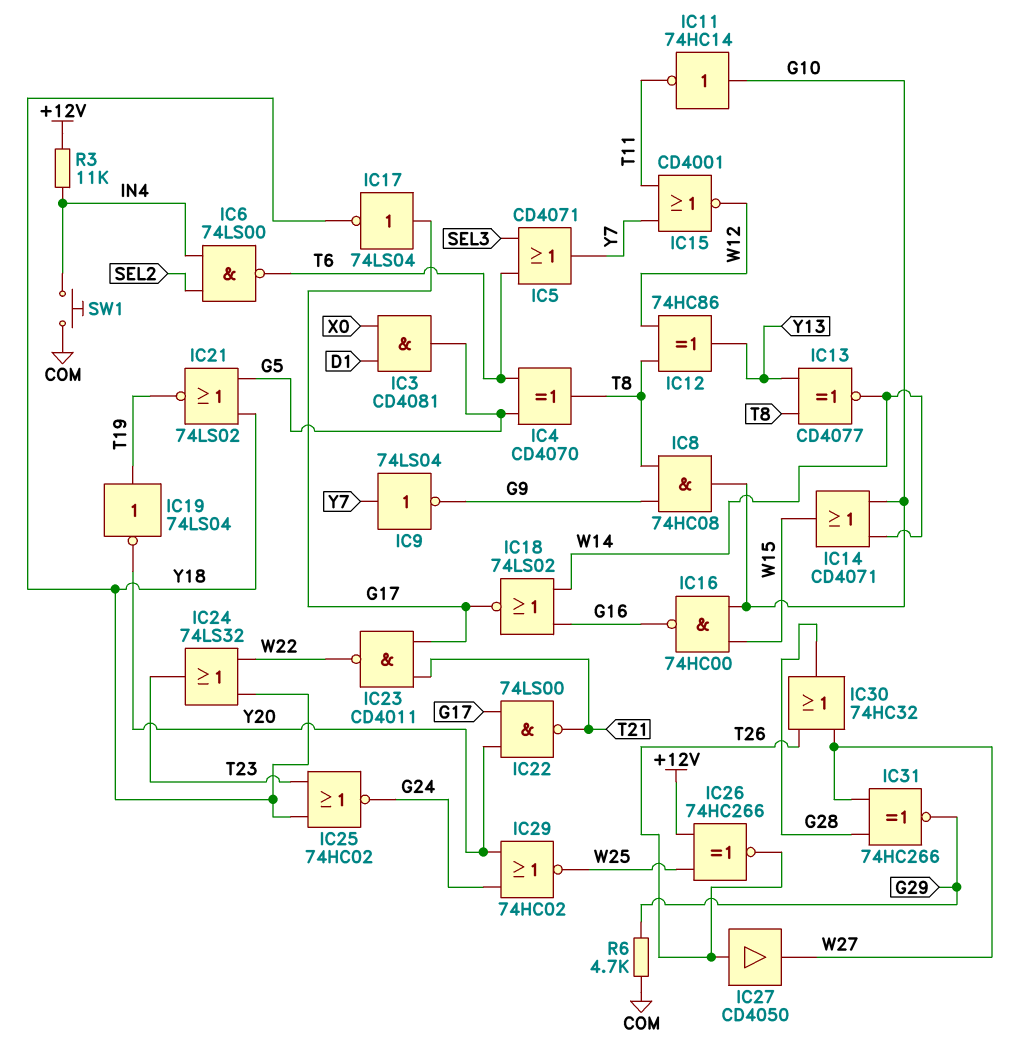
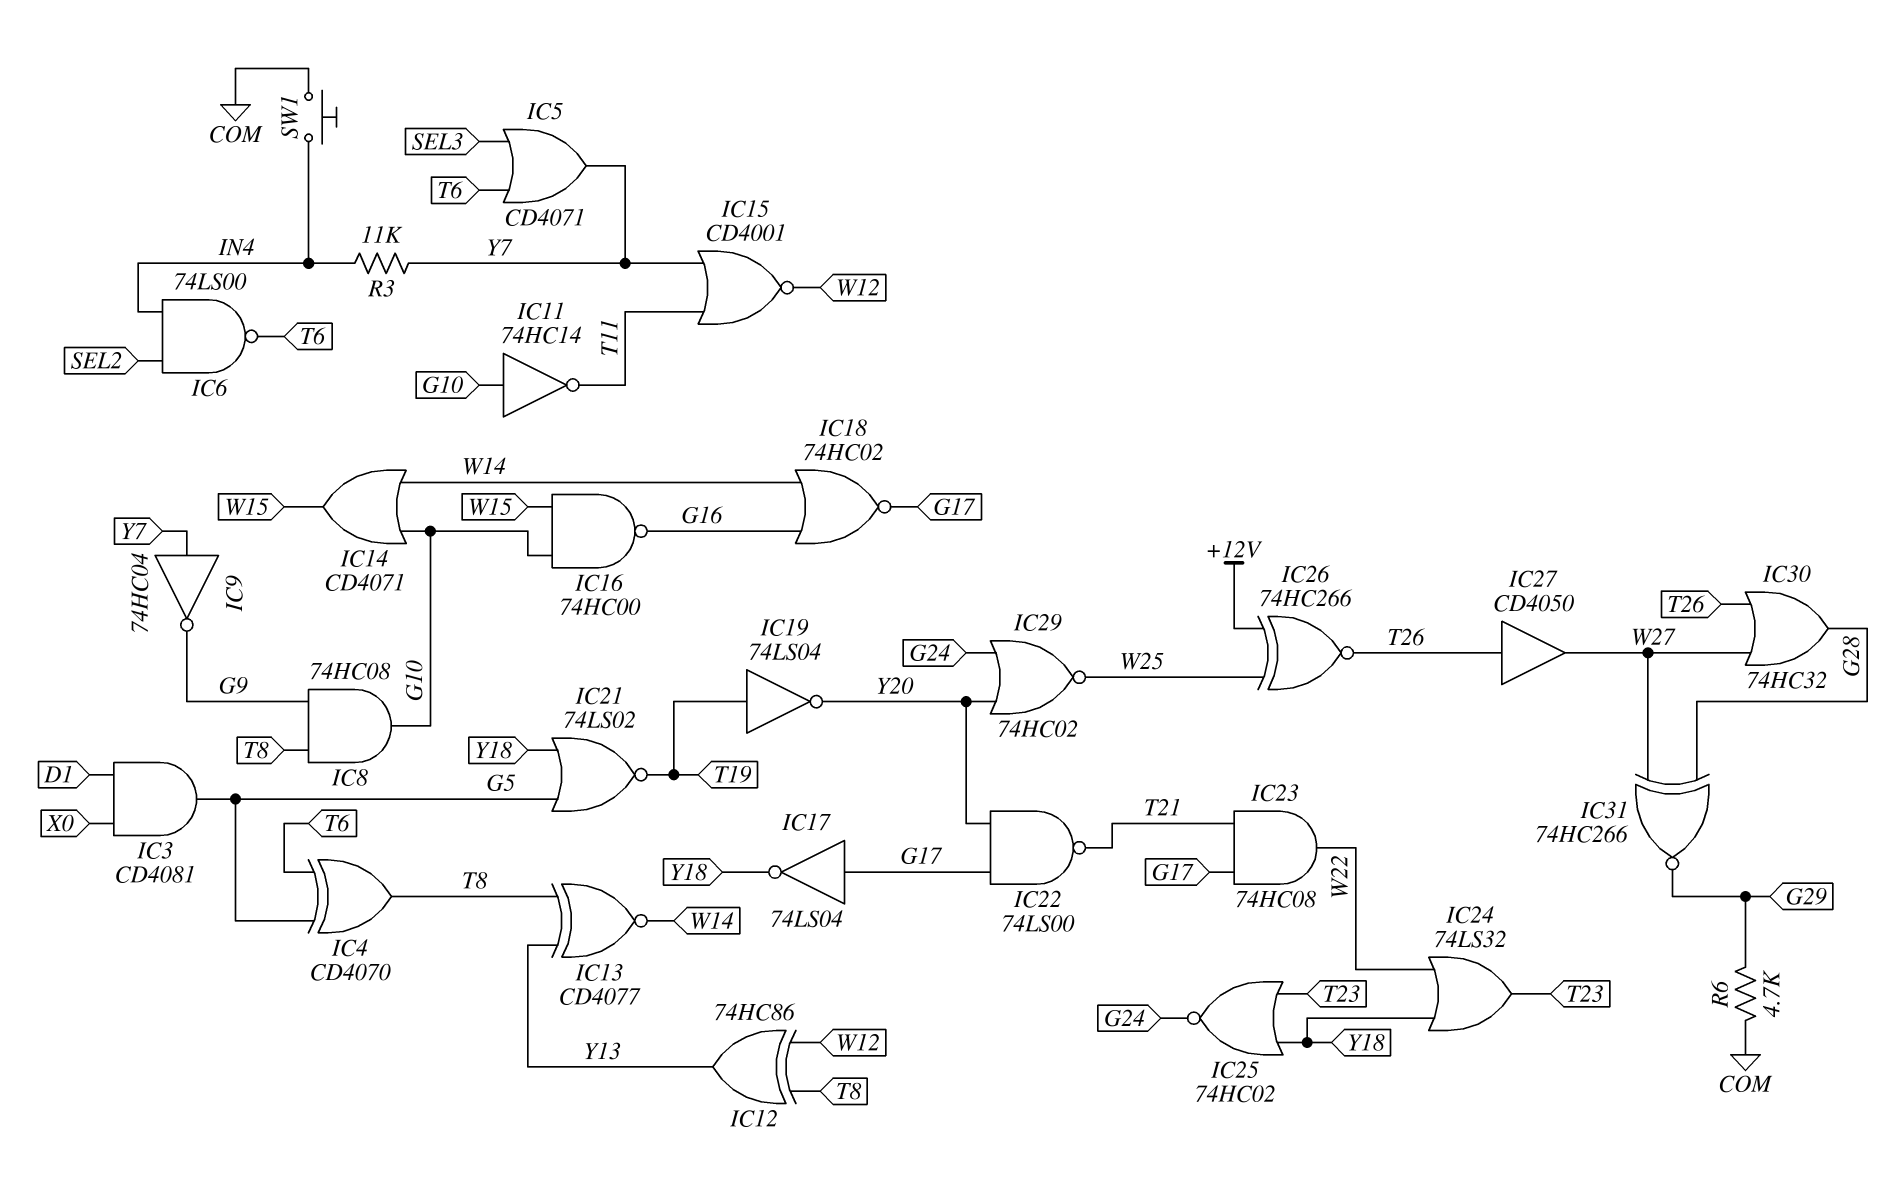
IC9: NOT 74LS04 (in Y7, out G9) -> NOT 74HC04 (in Y7, out G9)
IC18: NOR 74LS02 (in G16, in W14, out G17) -> NOR 74HC02 (in G16, in W14, out G17)
IC23: NAND CD4011 (in G17, in T21, out W22) -> AND 74HC08 (in G17, in T21, out W22)
R3: 11k (+12V, IN4) -> 11k (IN4, Y7)

